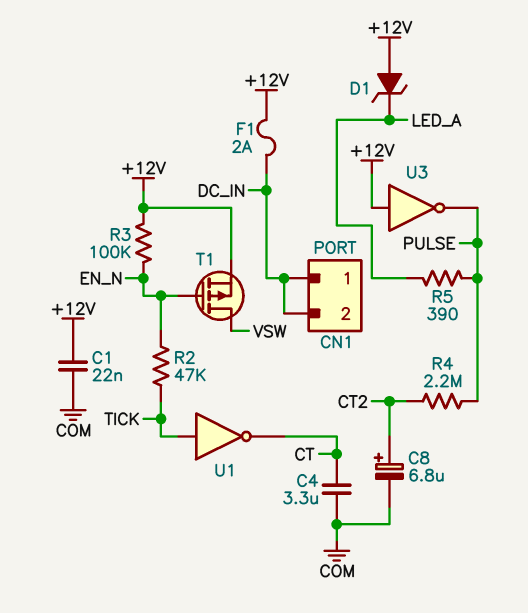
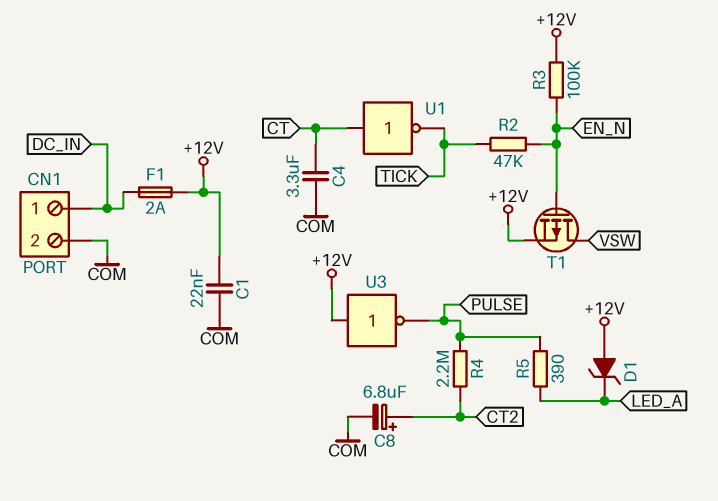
CN1 pin 2: DC_IN -> COM
U1: NOT (in TICK, out CT) -> NOT (in CT, out TICK)

